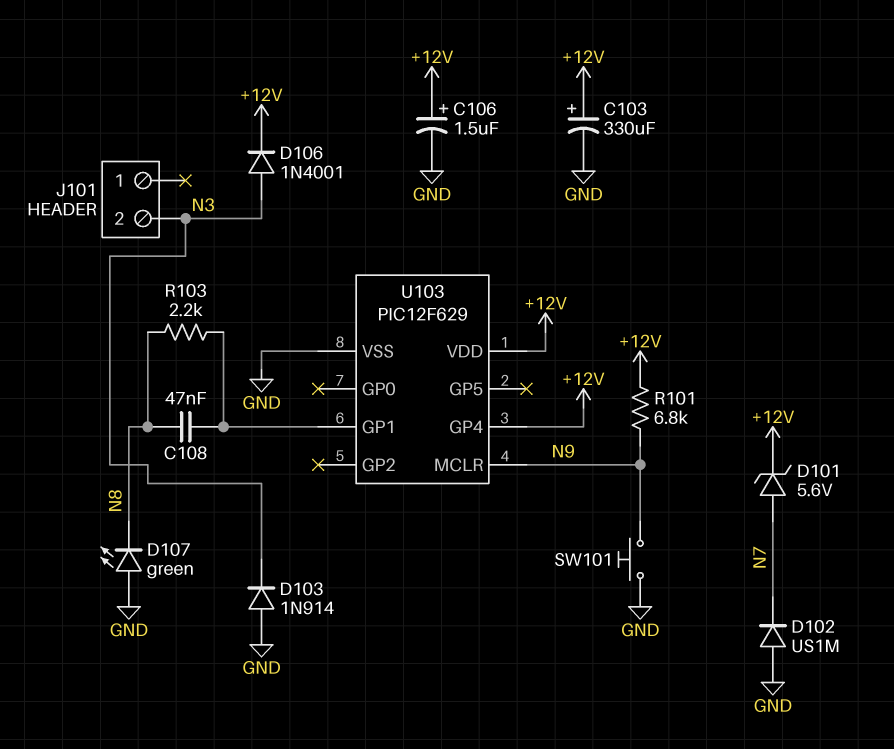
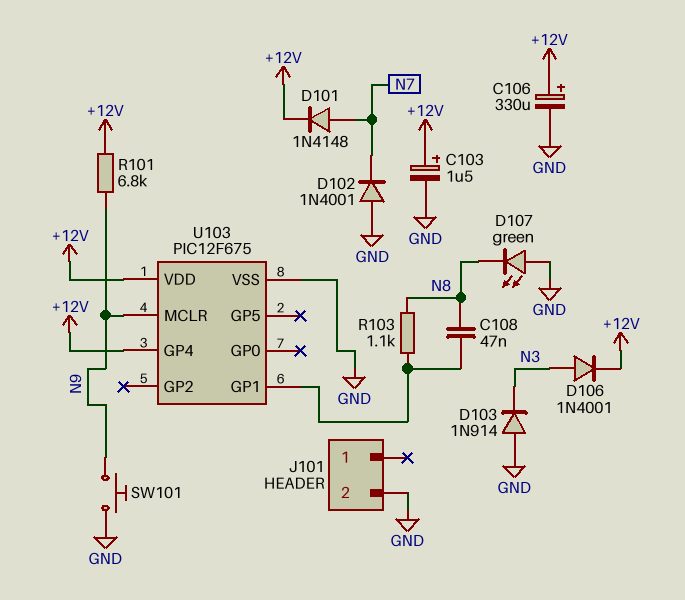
C103: 330uF (plus +12V, minus GND) -> 1.5uF (plus +12V, minus GND)
C106: 1.5uF (plus +12V, minus GND) -> 330uF (plus +12V, minus GND)
D101: zener 5.6V (A N7, K +12V) -> diode 1N4148 (A N7, K +12V)
D102: diode US1M (A GND, K N7) -> diode 1N4001 (A GND, K N7)
J101 pin 2: N3 -> GND
R103: 2.2k (N8, U103/GP1) -> 1.1k (N8, U103/GP1)
U103: PIC12F629 -> PIC12F675

